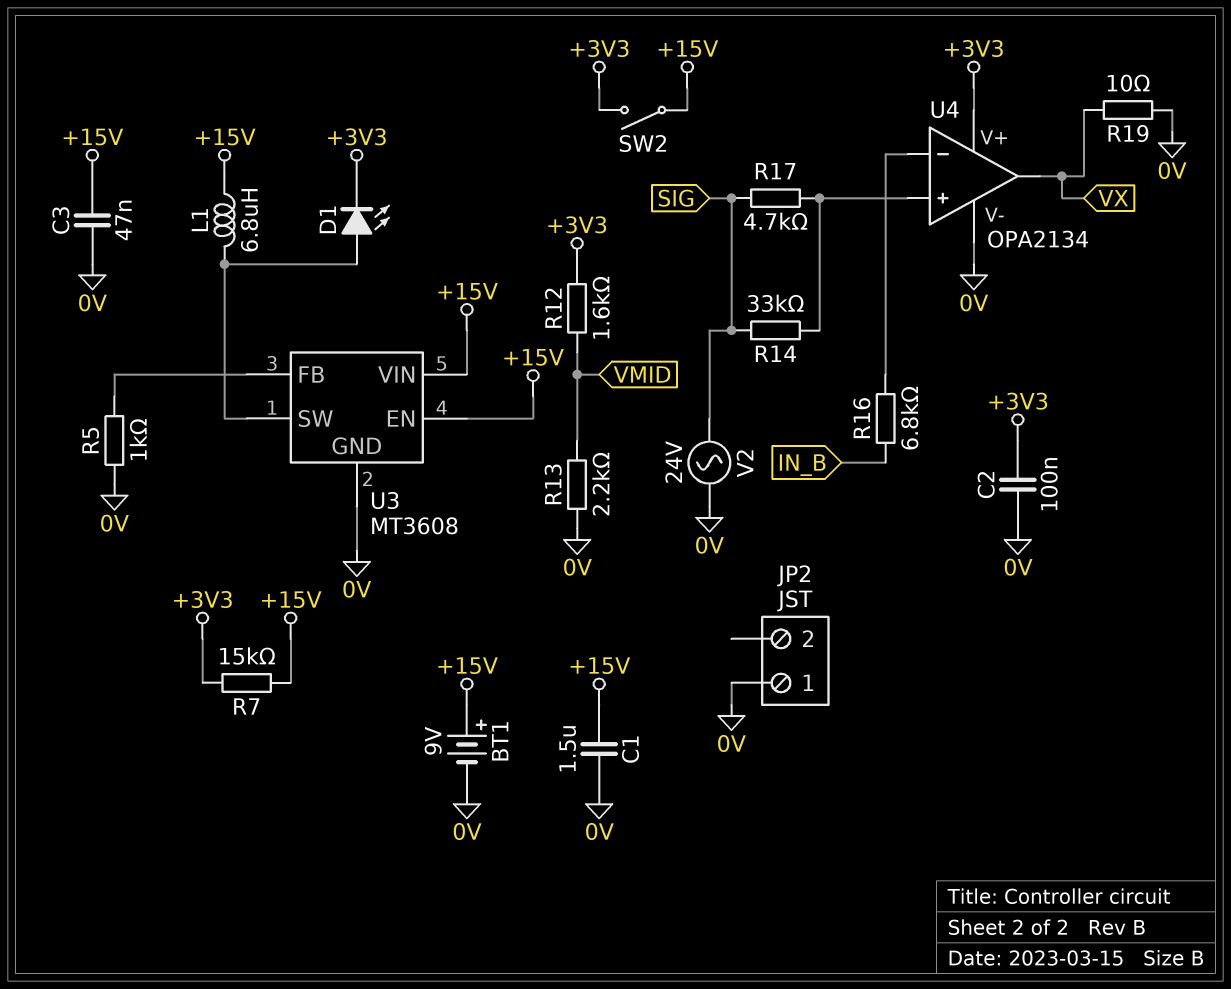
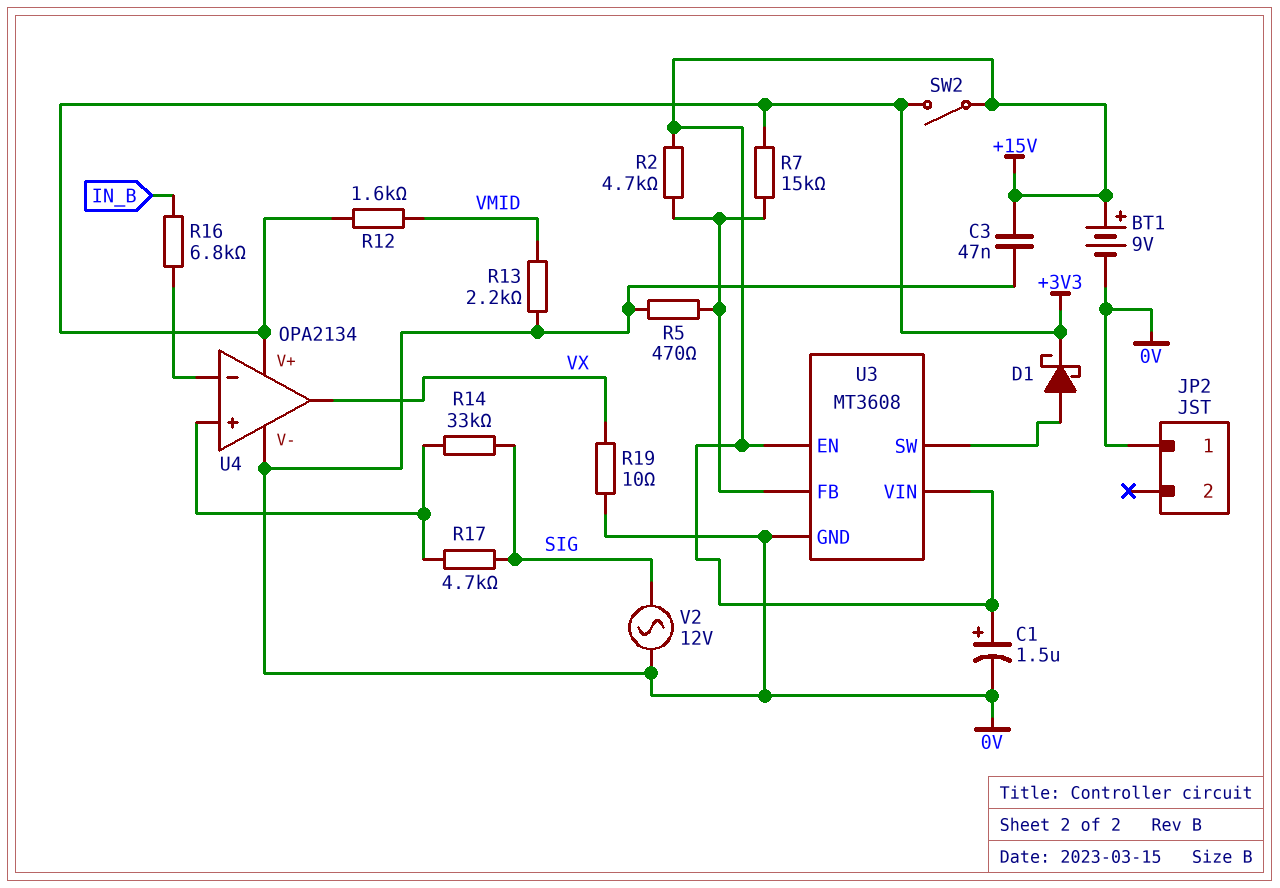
C1: 1.5uF (+15V, 0V) -> 1.5uF (plus +15V, minus 0V)
C2: 100nF (+3V3, 0V) -> none
D1: LED (A U3/SW, K +3V3) -> schottky (A U3/SW, K +3V3)
L1: 6.8uH (+15V, U3/SW) -> none
R2: none -> 4.7k (+15V, U3/FB)
R5: 1k (0V, U3/FB) -> 470 (0V, U3/FB)
R7: 15k (+3V3, +15V) -> 15k (+3V3, U3/FB)
V2: AC 24V (0V, SIG) -> AC 12V (0V, SIG)

